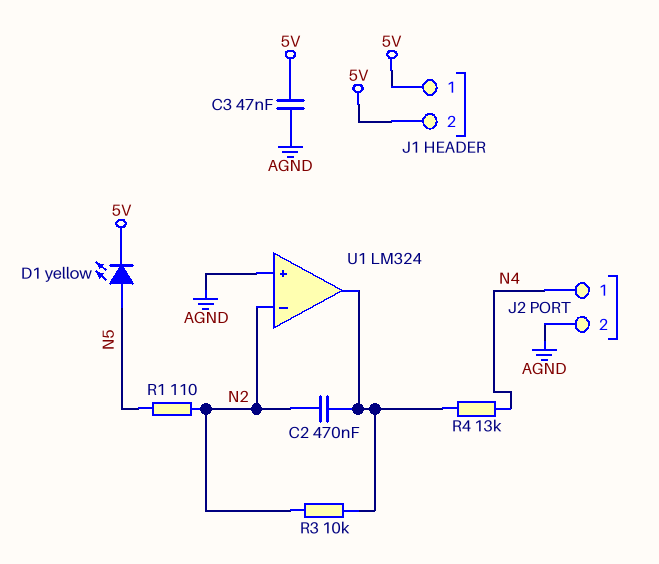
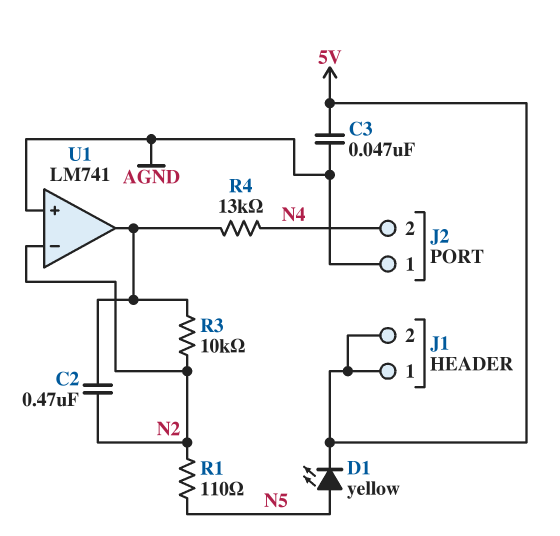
J2 pin 1: N4 -> AGND
J2 pin 2: AGND -> N4
U1: LM324 -> LM741

